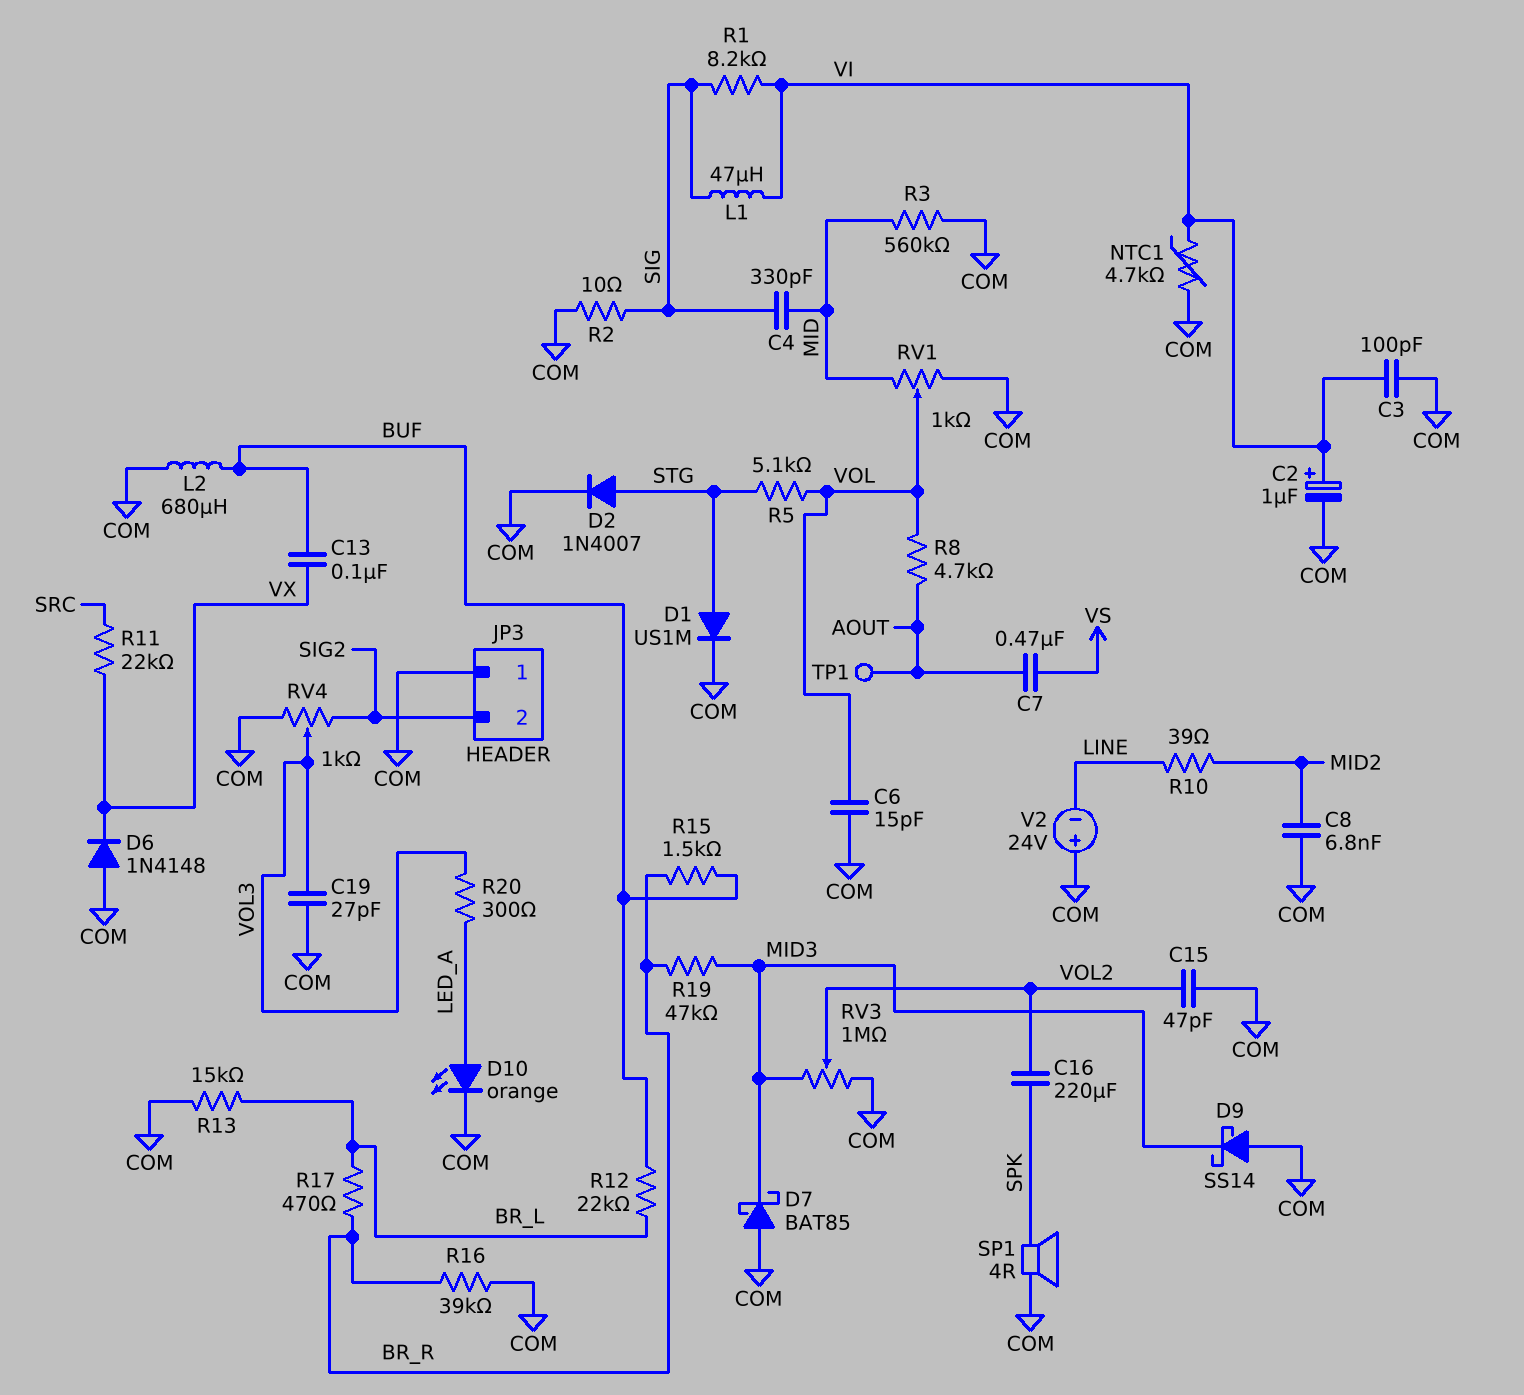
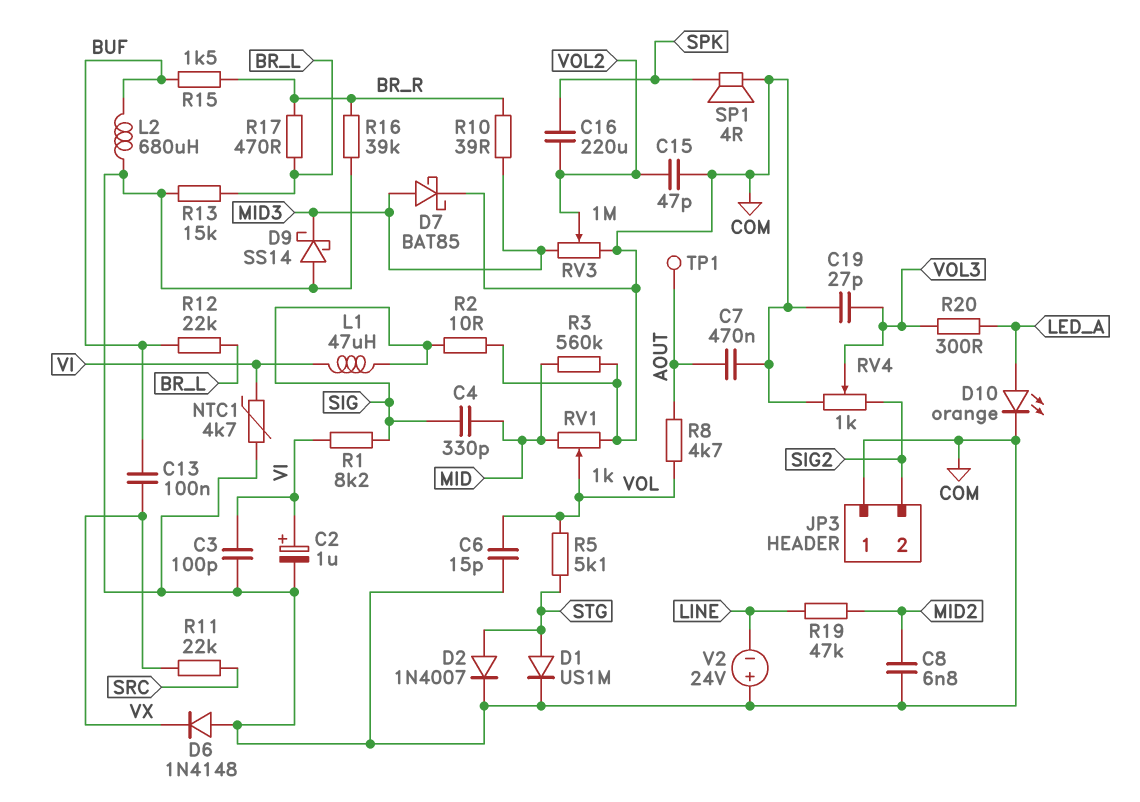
C7: 470nF (AOUT, VS) -> 470nF (AOUT, COM)
D7: schottky BAT85 (A COM, K MID3) -> schottky BAT85 (A MID3, K COM)
R10: 39 (LINE, MID2) -> 39 (BR_R, MID3)
R19: 47k (BR_R, MID3) -> 47k (LINE, MID2)

